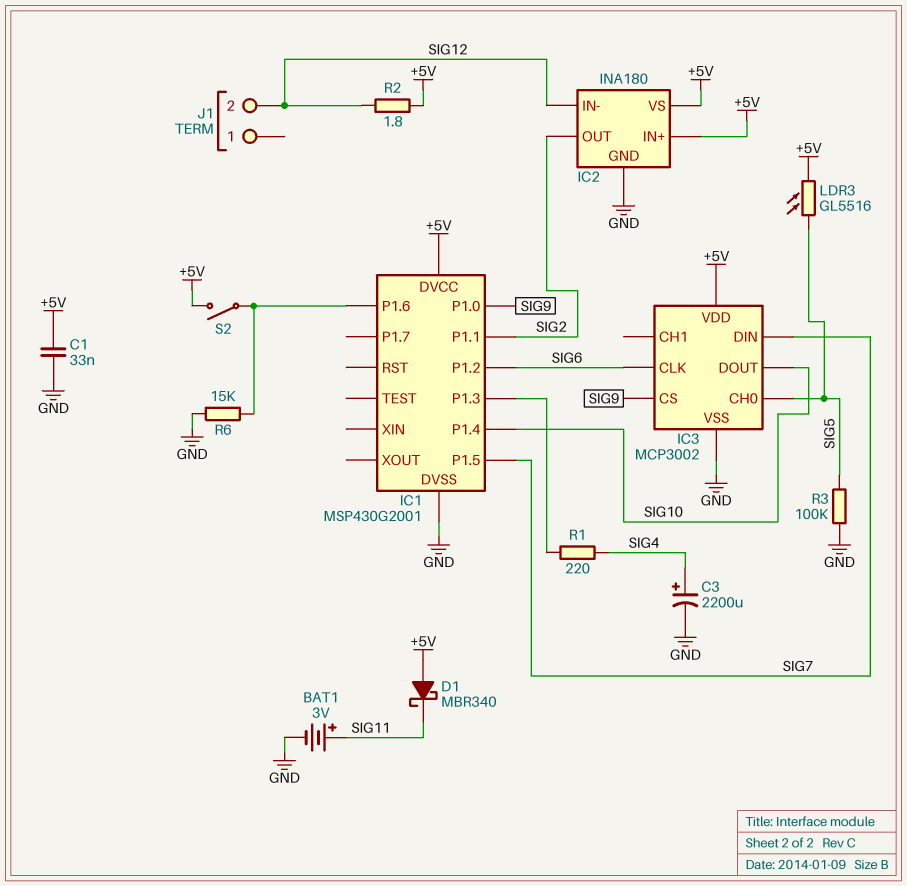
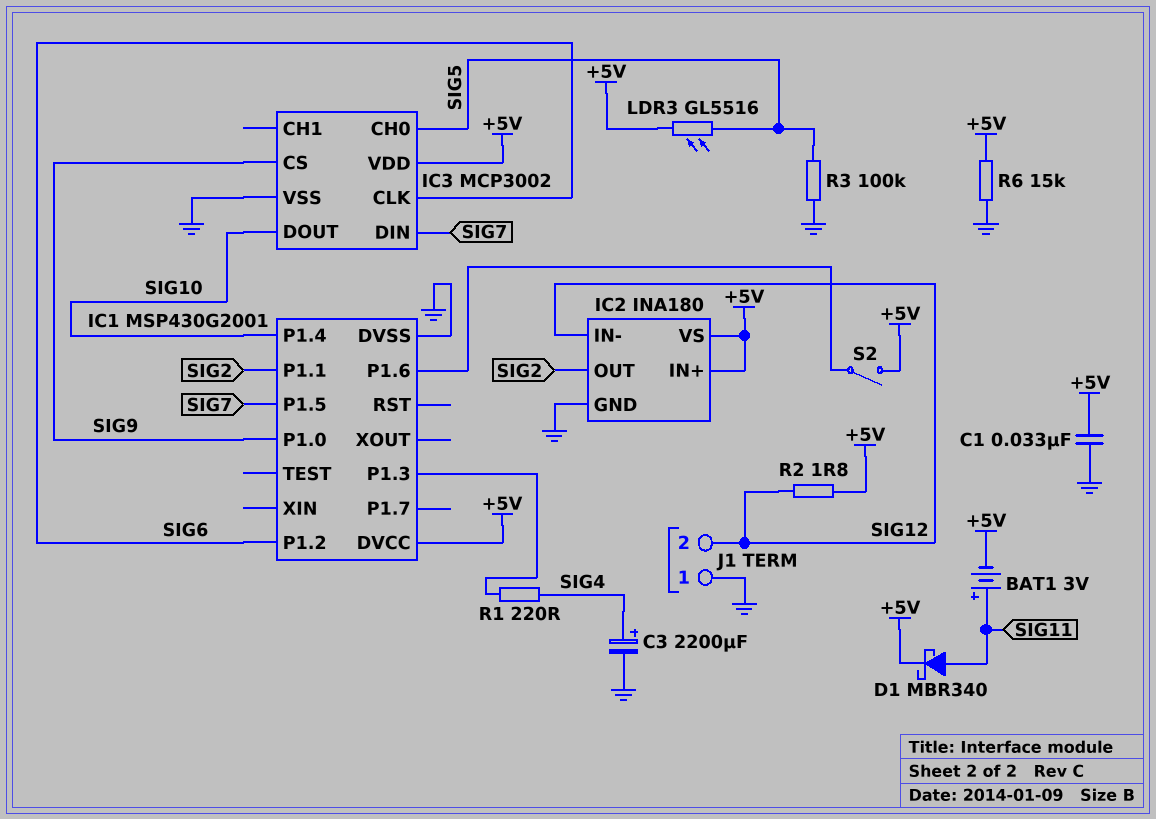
BAT1: 3V (plus SIG11, minus GND) -> 3V (plus SIG11, minus +5V)
D1: schottky MBR340 (A +5V, K SIG11) -> schottky MBR340 (A SIG11, K +5V)
J1 pin 1: none -> GND
R6: 15k (GND, IC1/P1.6) -> 15k (+5V, GND)

